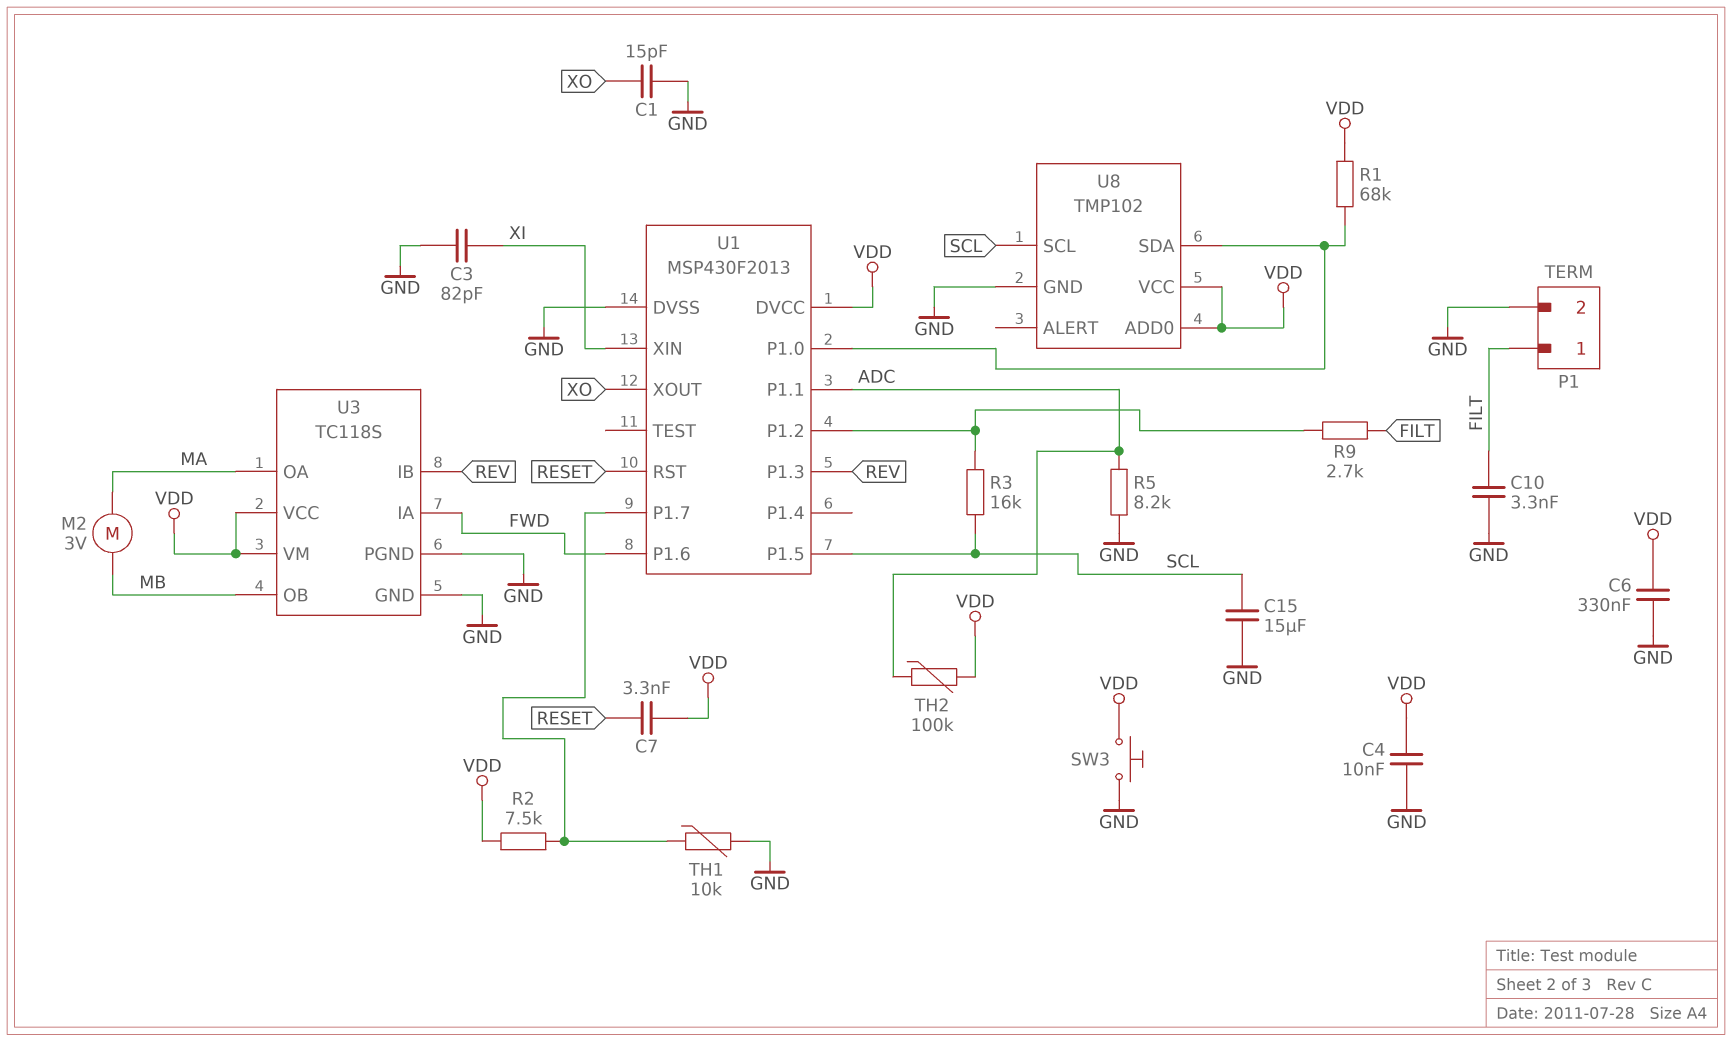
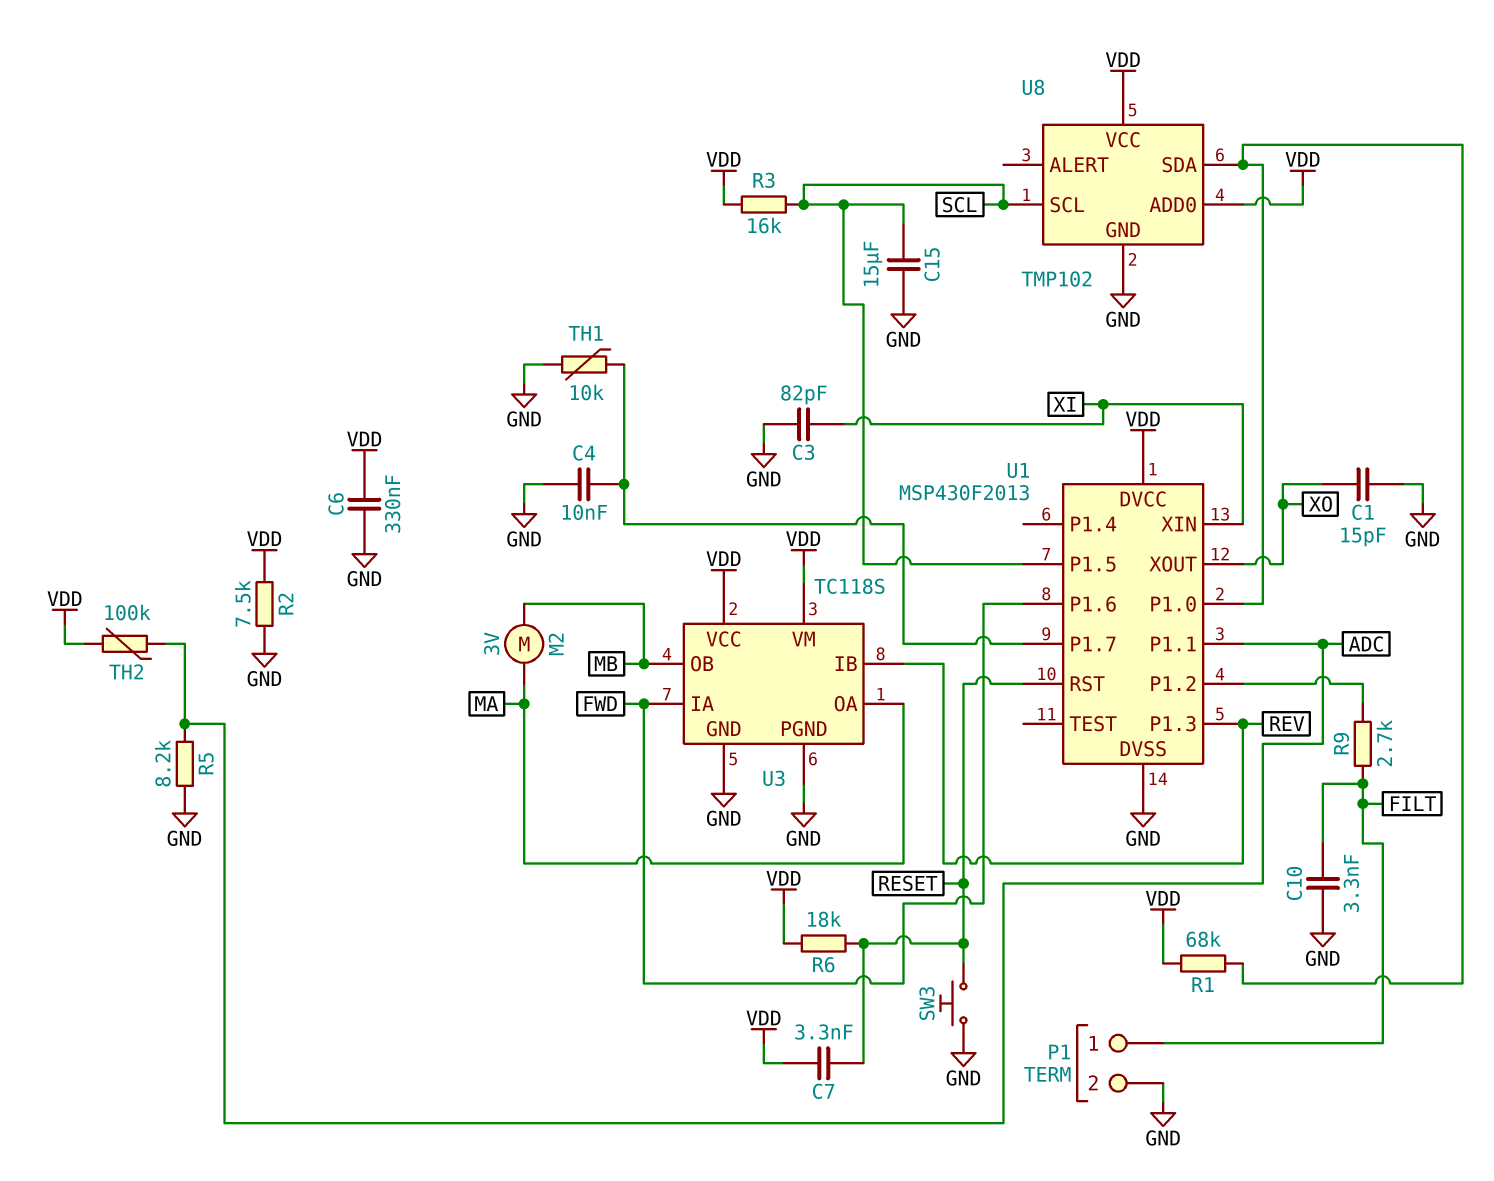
C4: 10nF (GND, VDD) -> 10nF (GND, U1/P1.7)
R2: 7.5k (U1/P1.7, VDD) -> 7.5k (GND, VDD)
R3: 16k (SCL, U1/P1.2) -> 16k (SCL, VDD)
R6: none -> 18k (RESET, VDD)
SW3: button (GND, VDD) -> button (GND, RESET)

